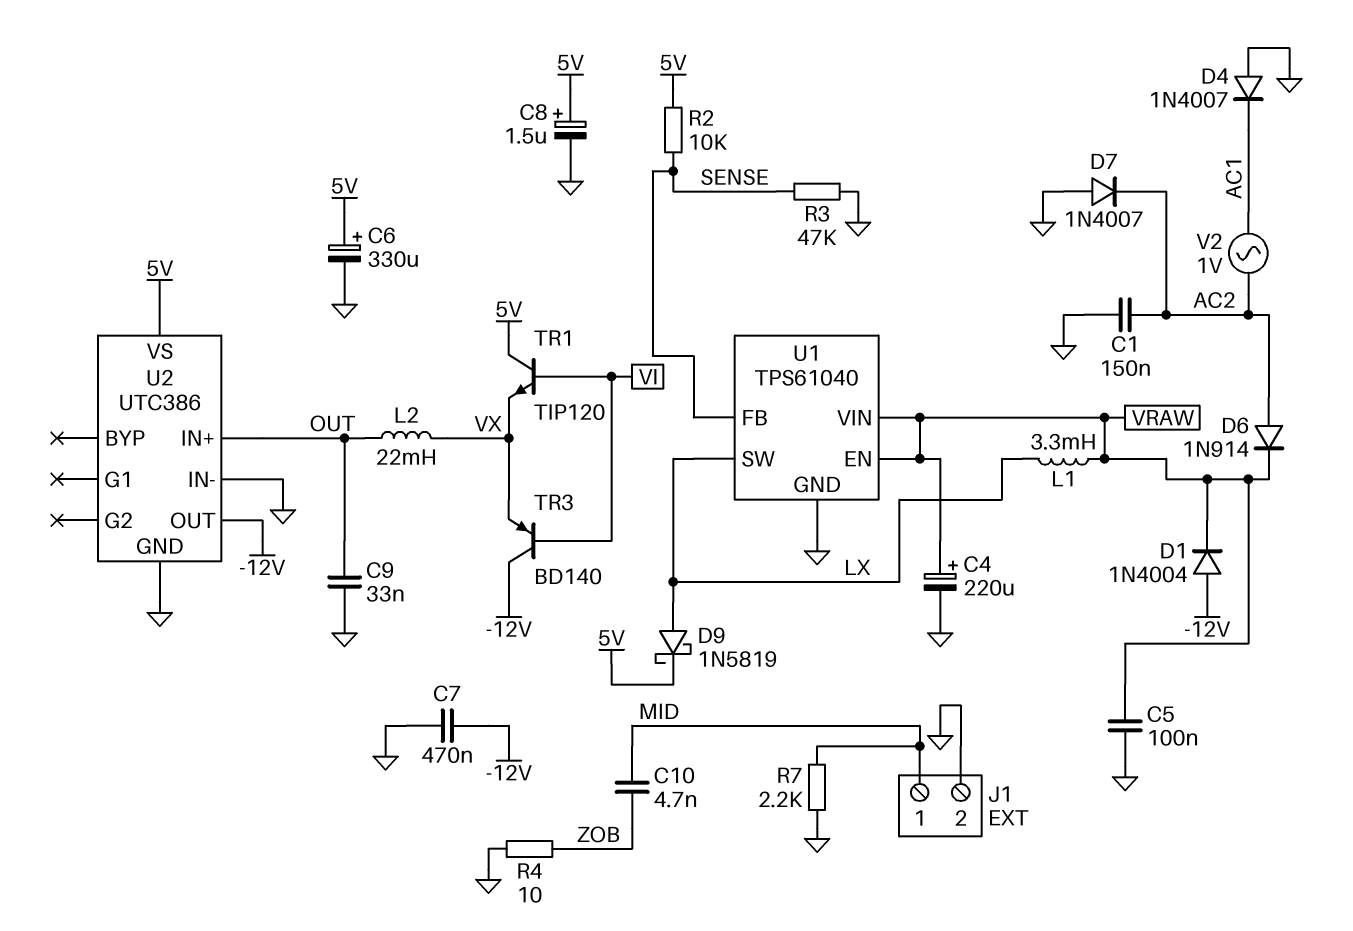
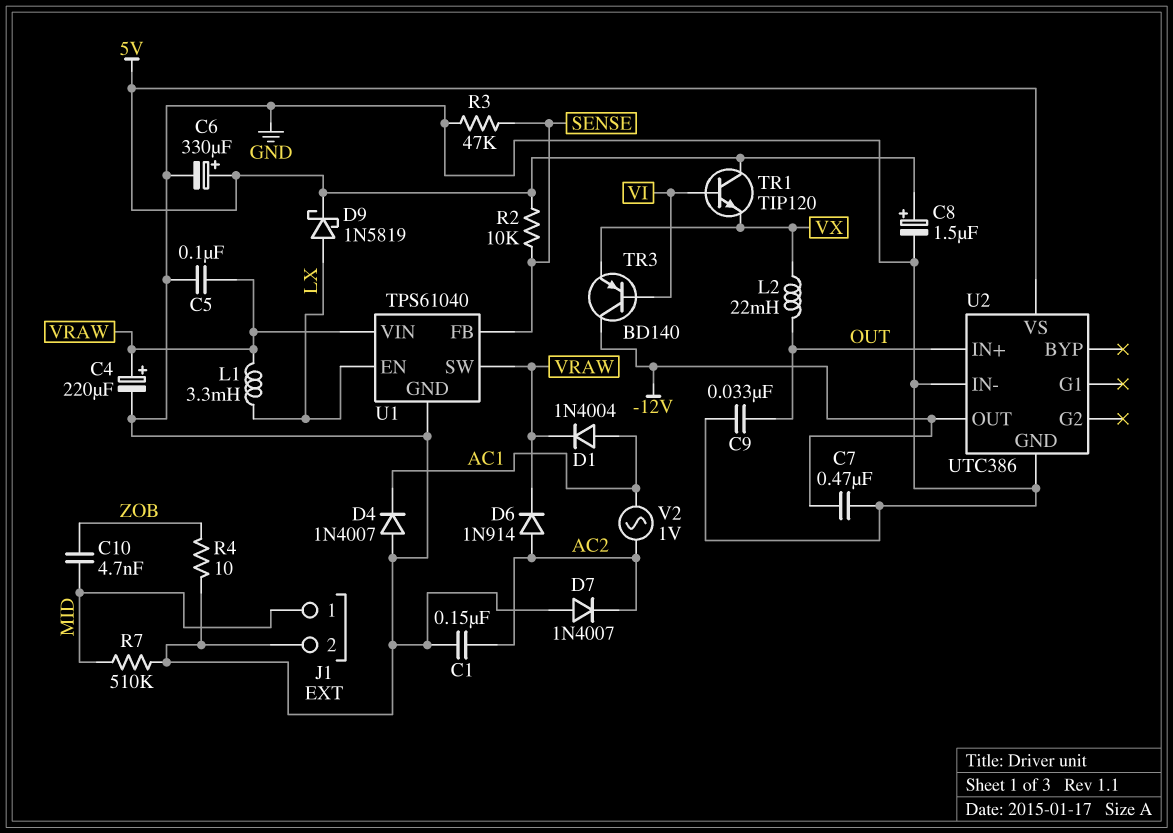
D1: diode 1N4004 (A -12V, K VRAW) -> diode 1N4004 (A AC1, K VRAW)
R7: 2.2k (GND, MID) -> 510k (GND, MID)
U1 pin EN: VRAW -> LX
U1 pin SW: LX -> VRAW

